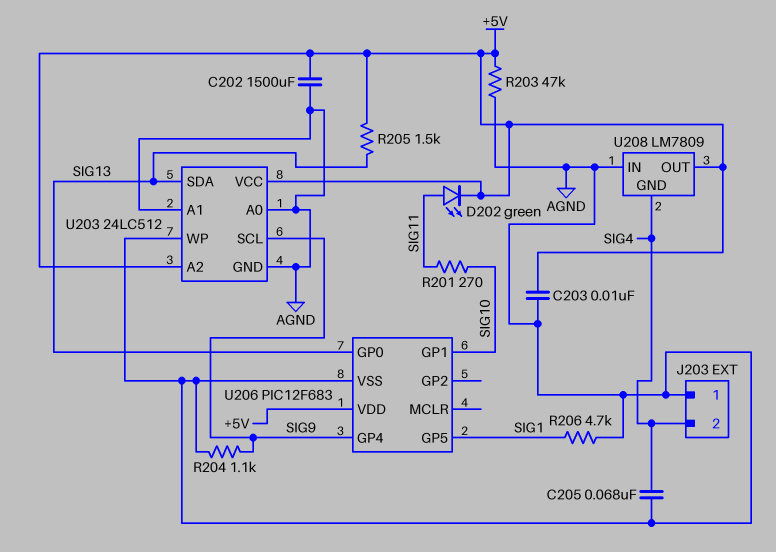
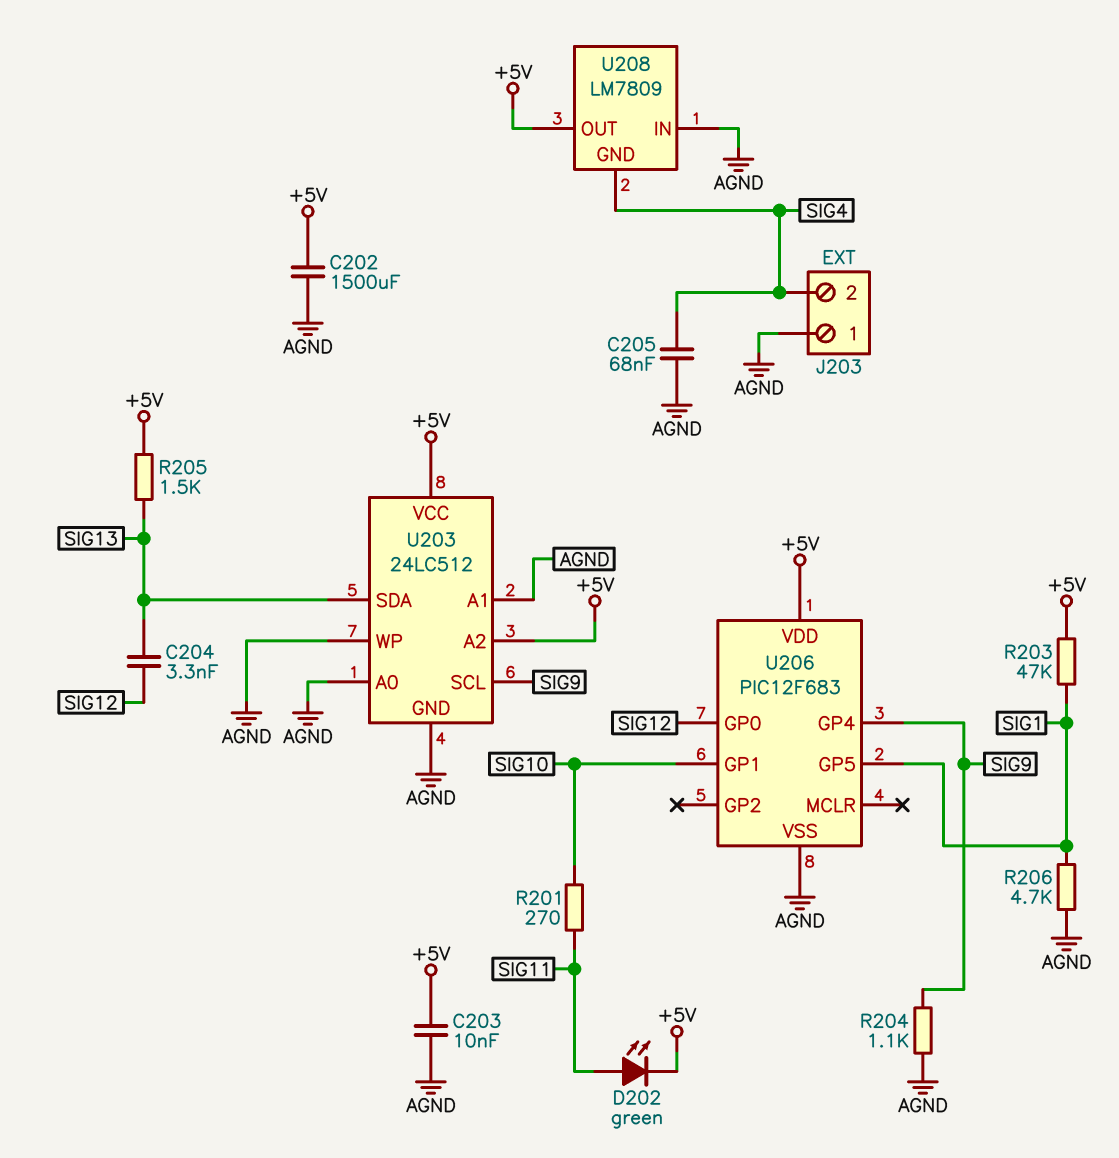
C204: none -> 3.3nF (SIG12, SIG13)
R203: 47k (+5V, AGND) -> 47k (+5V, SIG1)
U206 pin GP0: SIG13 -> SIG12

